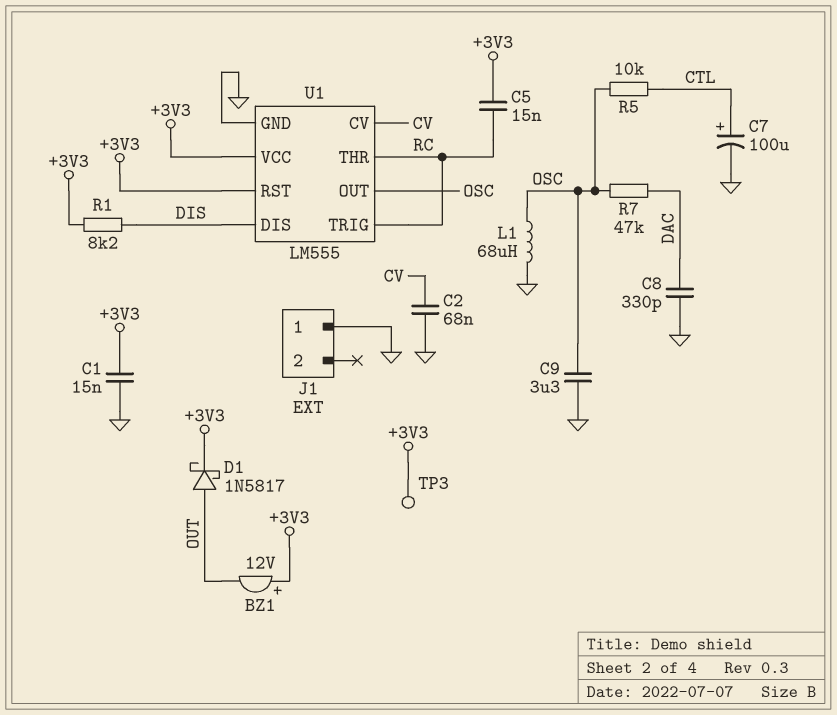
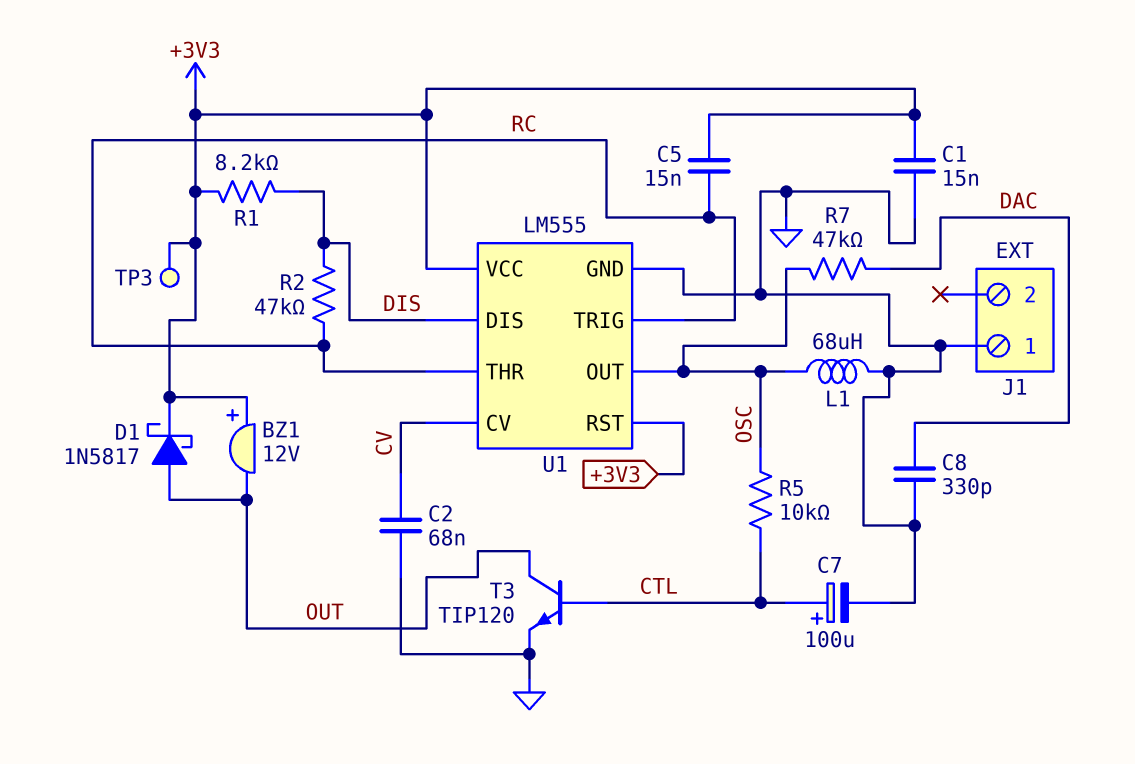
C9: 3.3uF (GND, OSC) -> none
R2: none -> 47k (DIS, RC)
T3: none -> NPN TIP120 (B CTL, C OUT, E GND)

